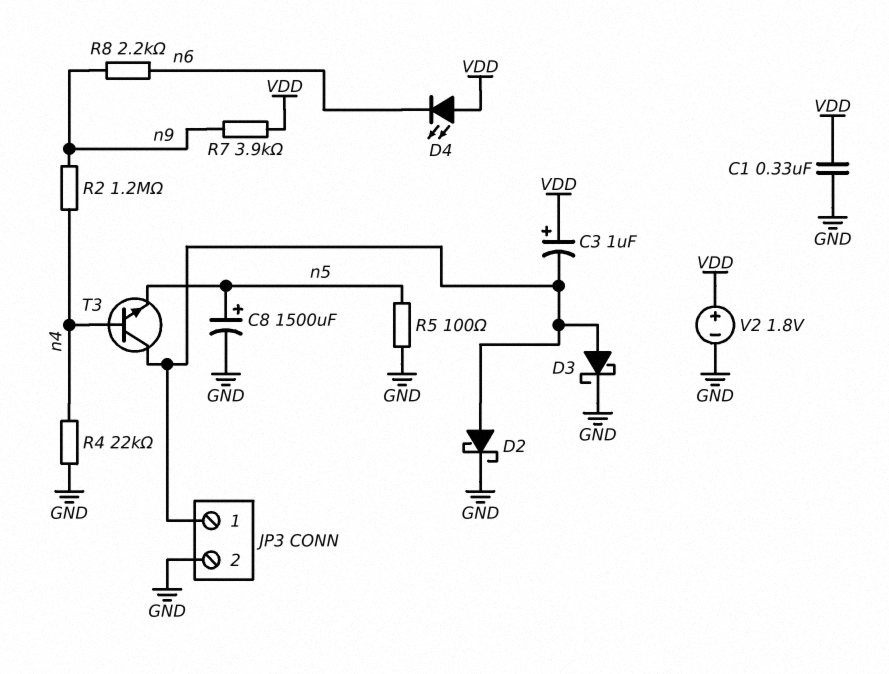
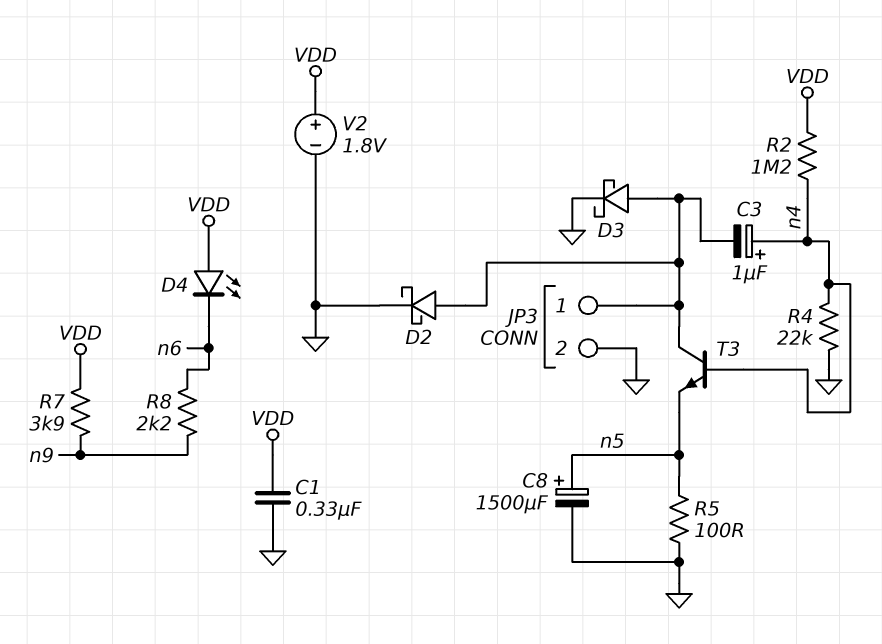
C3: 1uF (plus VDD, minus JP3/1) -> 1uF (plus n4, minus JP3/1)
R2: 1.2M (n4, n9) -> 1.2M (VDD, n4)

